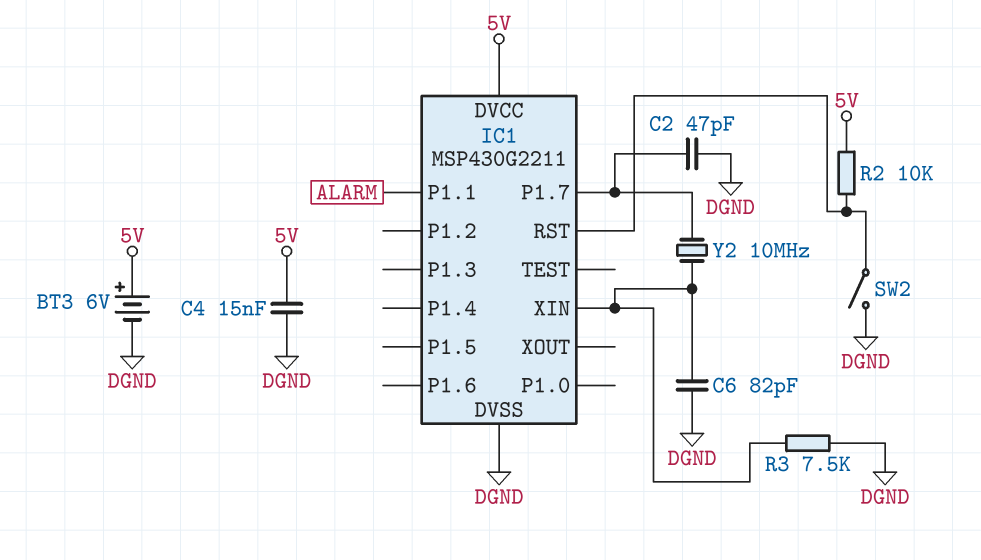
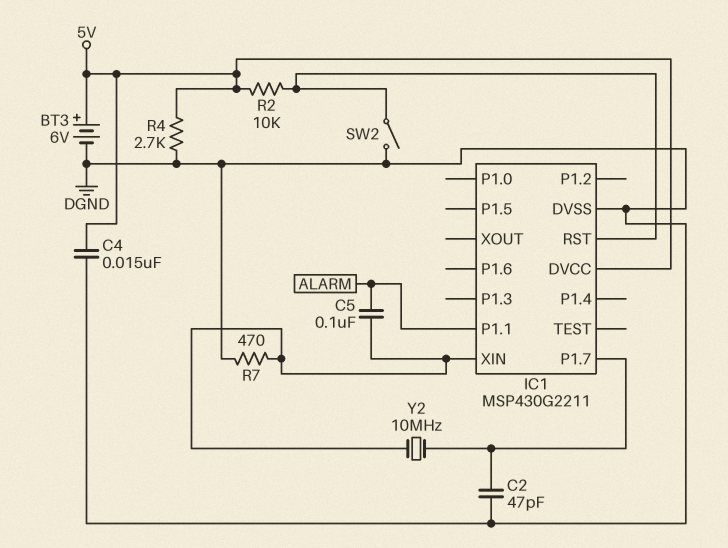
C5: none -> 100nF (ALARM, IC1/XIN)
C6: 82pF (DGND, IC1/XIN) -> none
R3: 7.5k (DGND, IC1/XIN) -> none
R4: none -> 2.7k (5V, DGND)
R7: none -> 470 (DGND, IC1/XIN)

